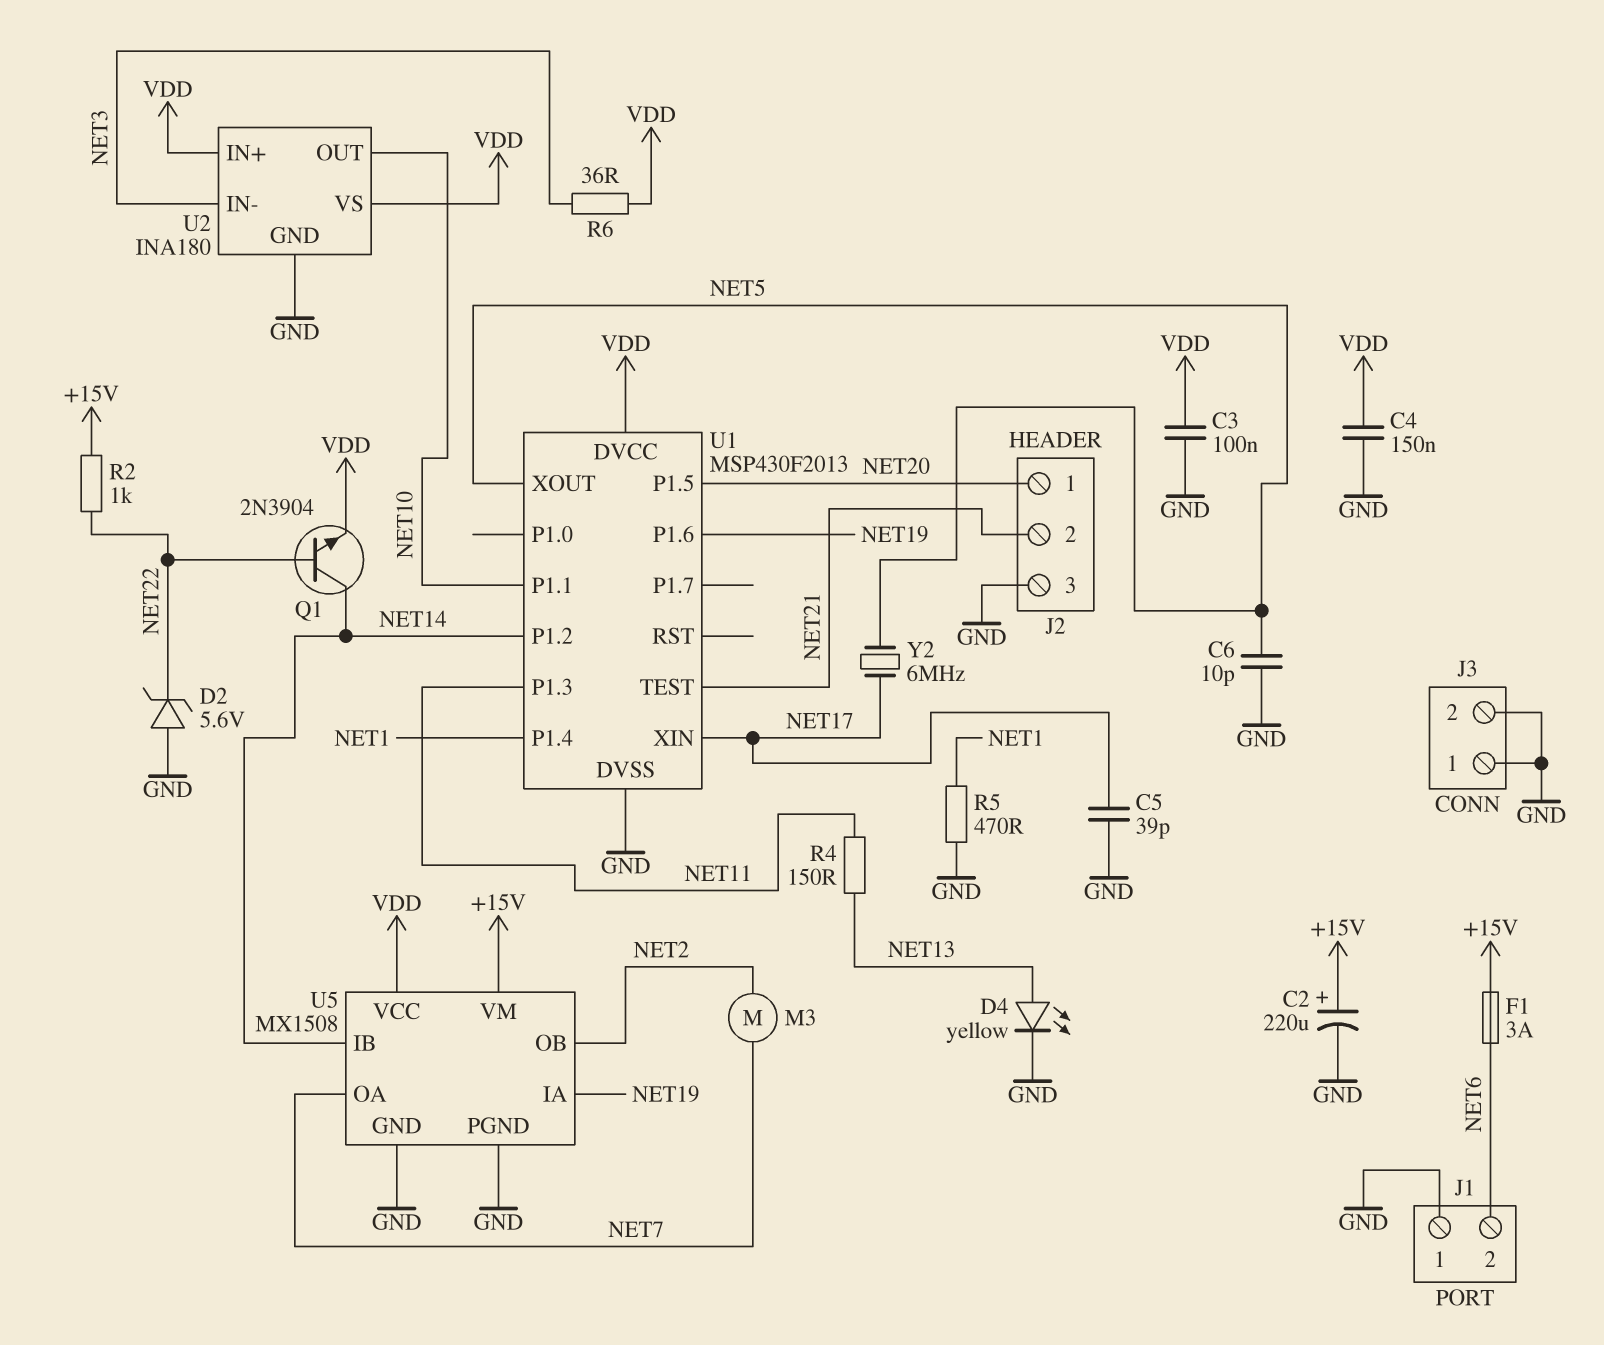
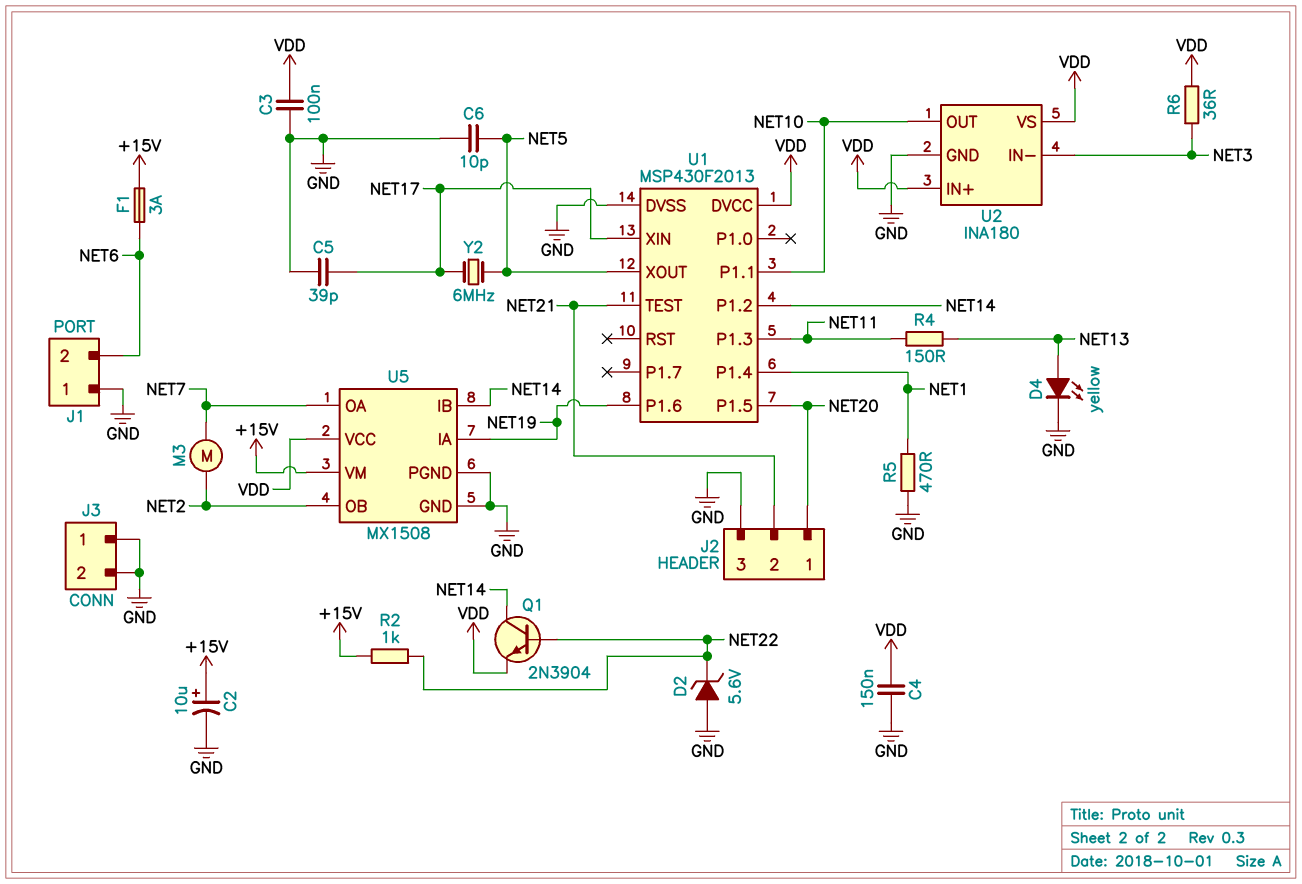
C2: 220uF (plus +15V, minus GND) -> 10uF (plus +15V, minus GND)

